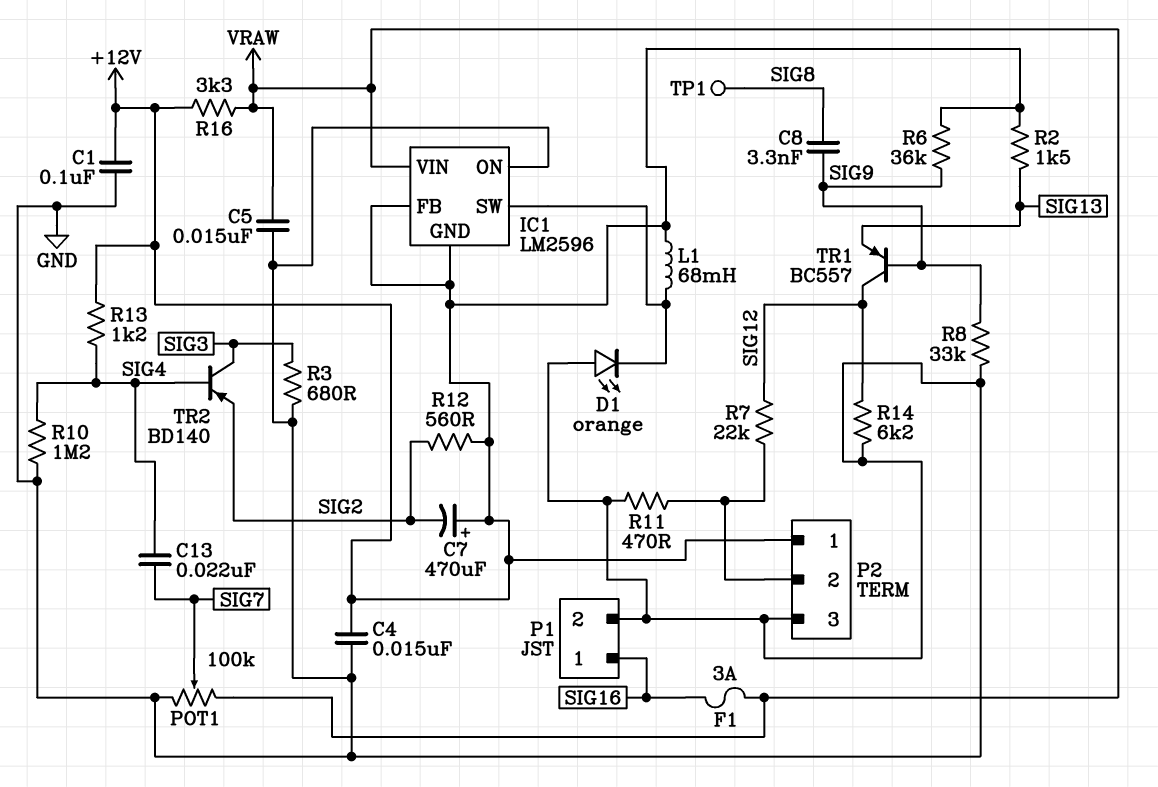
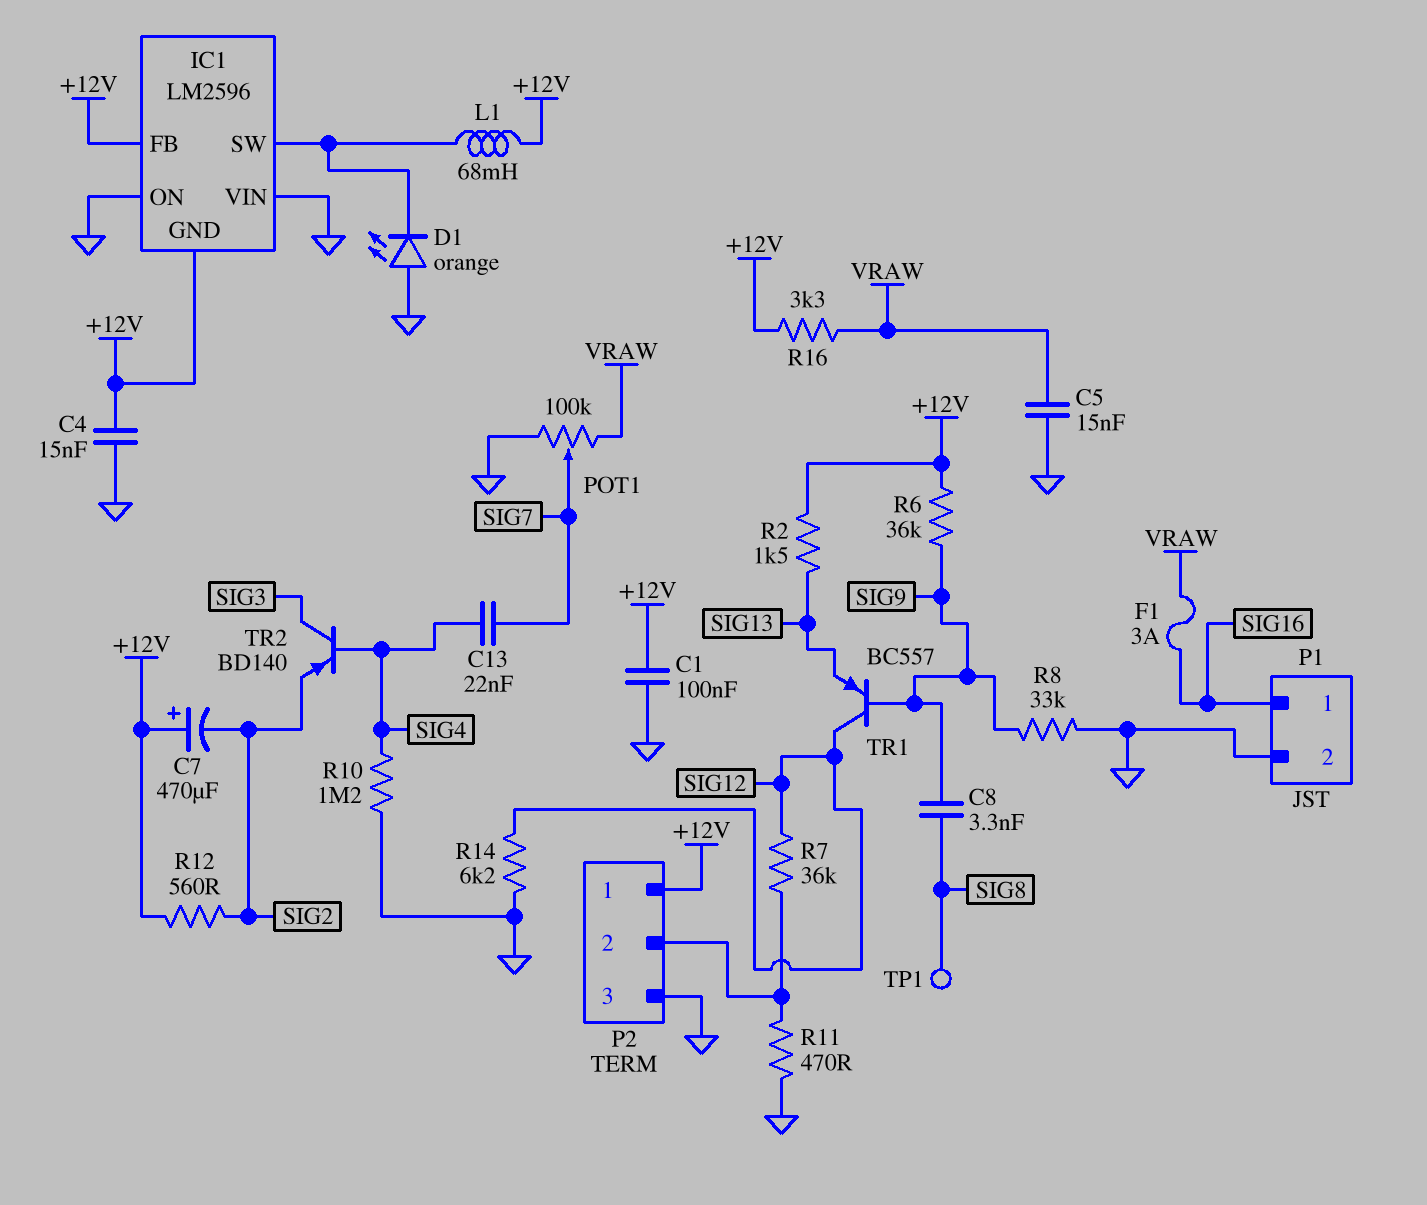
IC1 pin VIN: VRAW -> GND
R3: 680 (GND, SIG3) -> none
R7: 22k (P2/2, SIG12) -> 36k (P2/2, SIG12)
R13: 1.2k (+12V, SIG4) -> none

